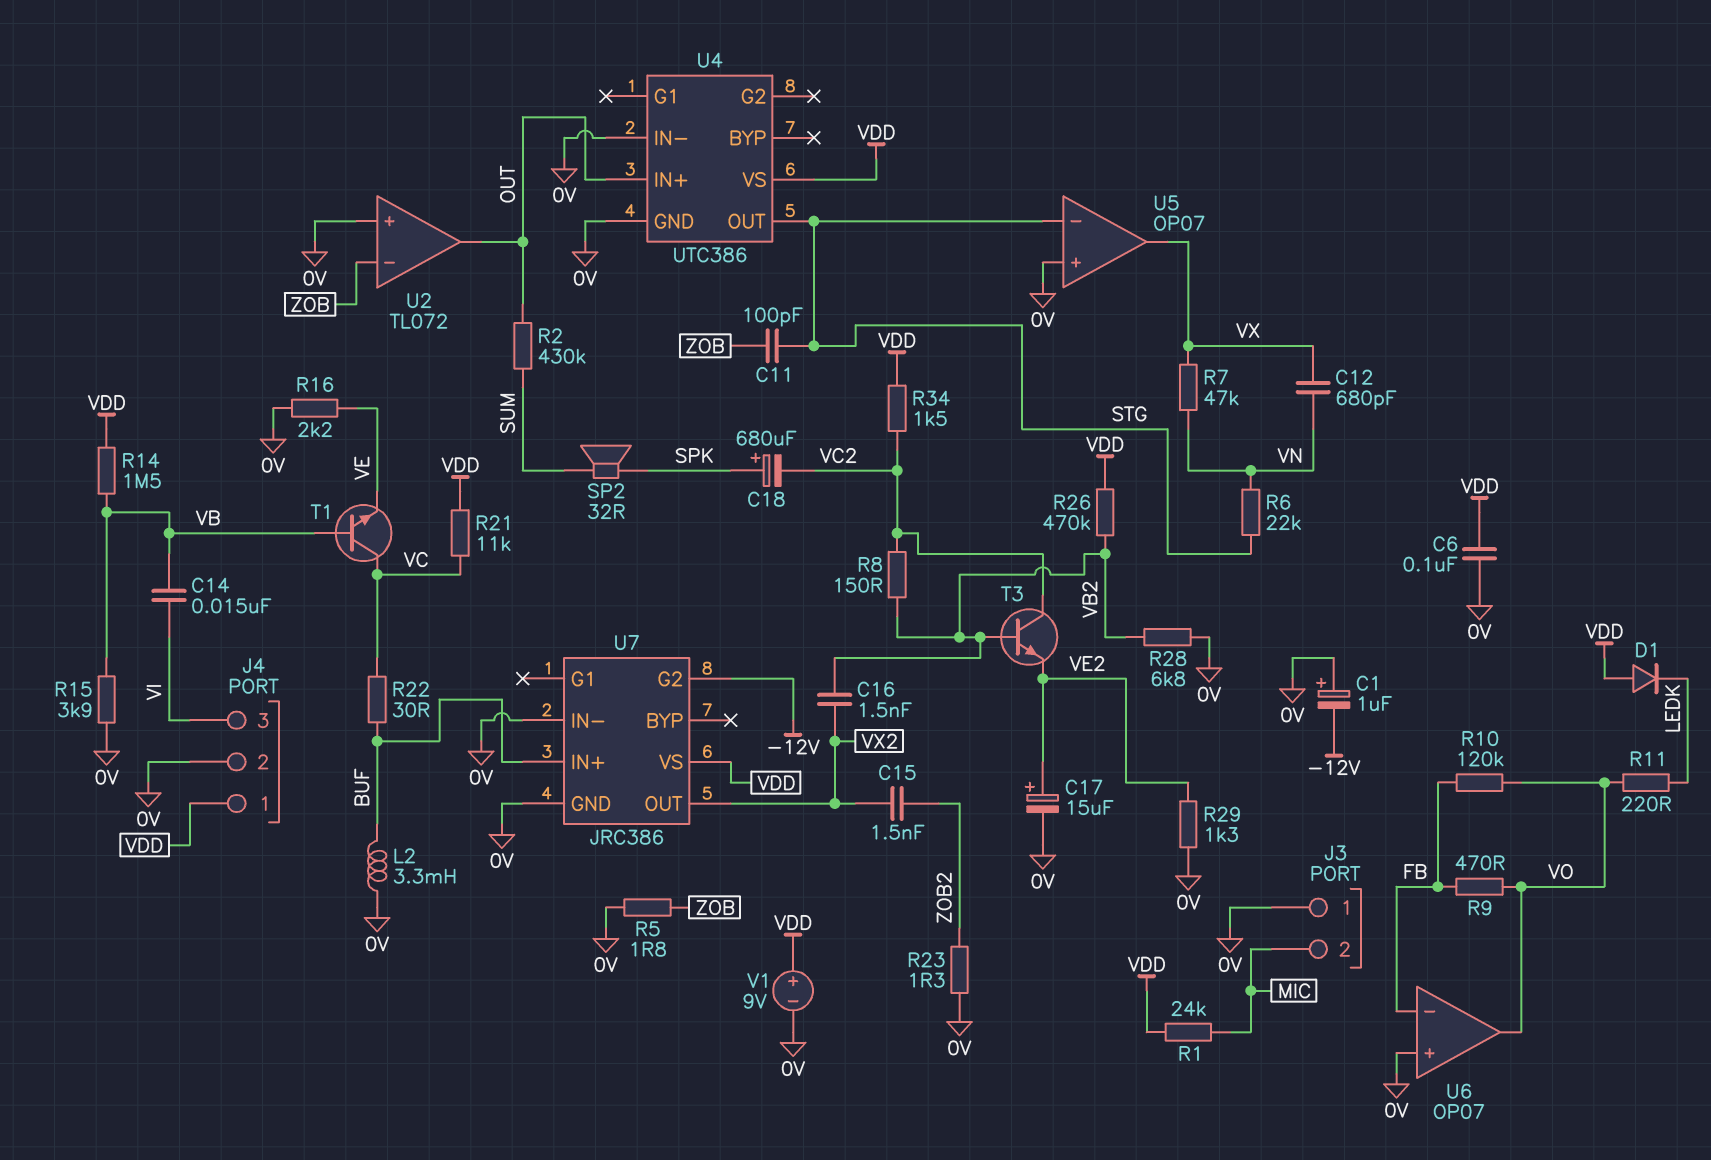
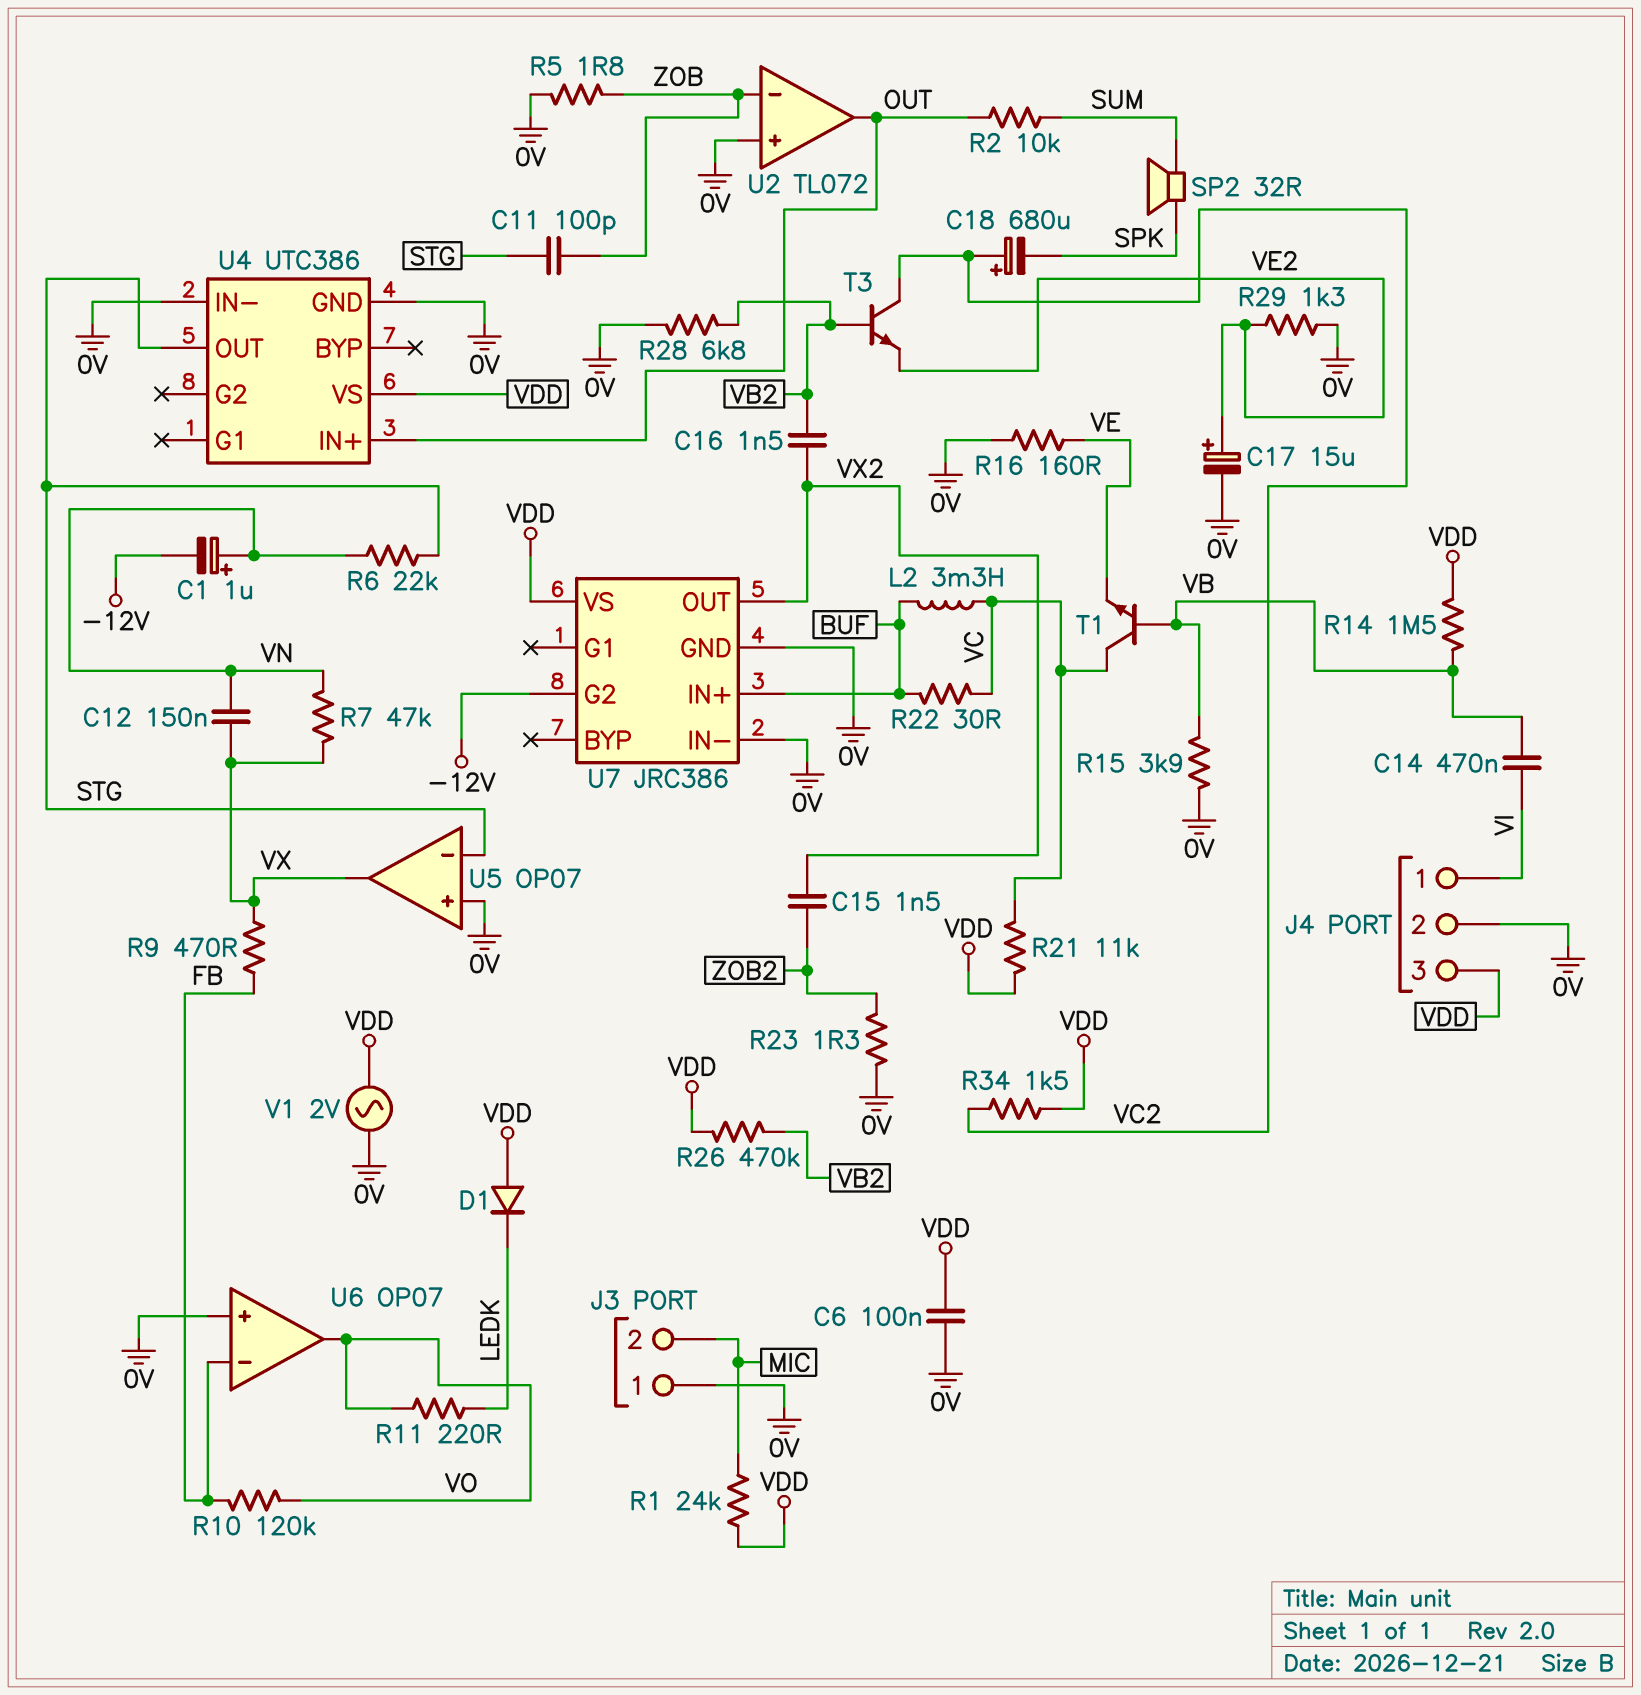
C1: 1uF (plus 0V, minus -12V) -> 1uF (plus VN, minus -12V)
C12: 680pF (VN, VX) -> 150nF (VN, VX)
C14: 15nF (VB, VI) -> 470nF (VB, VI)
C18: 680uF (plus SPK, minus VC2) -> 680uF (plus VC2, minus SPK)
J4 pin 1: VDD -> VI
J4 pin 3: VI -> VDD
L2: 3.3mH (0V, BUF) -> 3.3mH (BUF, VC)
R2: 430k (OUT, SUM) -> 10k (OUT, SUM)
R8: 150 (VB2, VC2) -> none
R9: 470 (FB, VO) -> 470 (FB, VX)
R16: 2.2k (0V, VE) -> 160 (0V, VE)
V1: 9V (plus VDD, minus 0V) -> AC 2V (0V, VDD)

